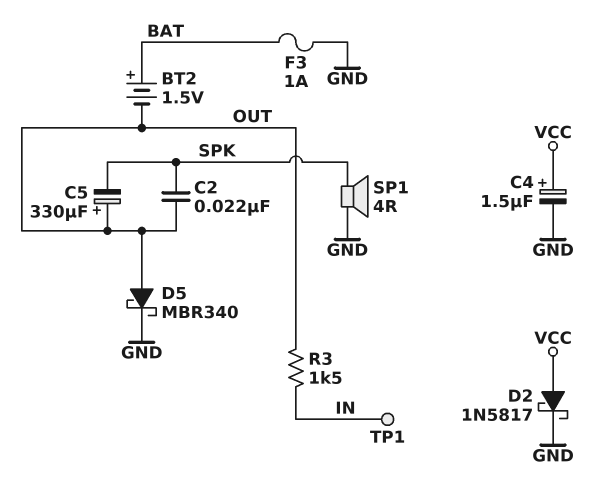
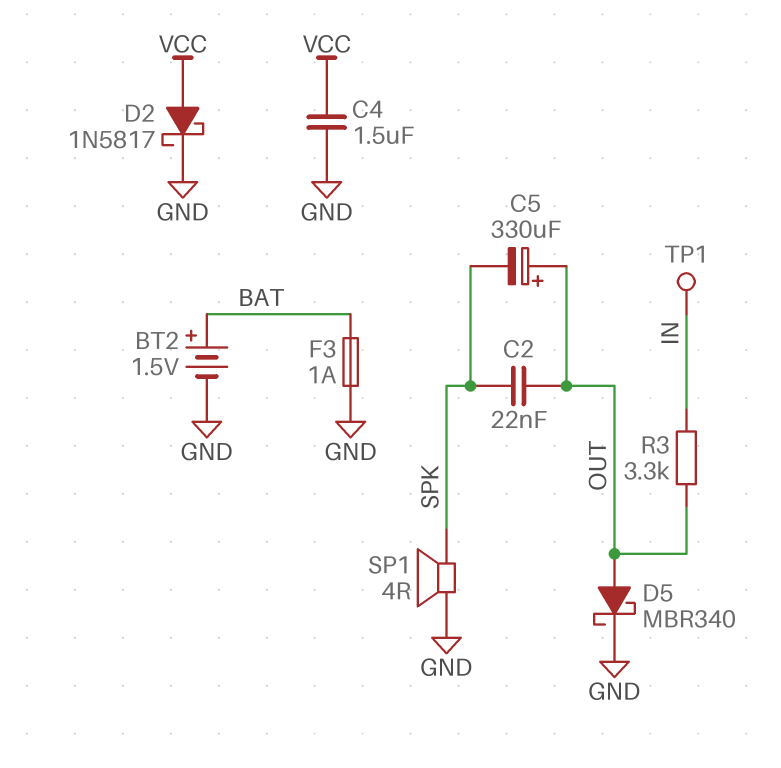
BT2: 1.5V (plus BAT, minus OUT) -> 1.5V (plus BAT, minus GND)
C4: 1.5uF (plus VCC, minus GND) -> 1.5uF (GND, VCC)
R3: 1.5k (IN, OUT) -> 3.3k (IN, OUT)

